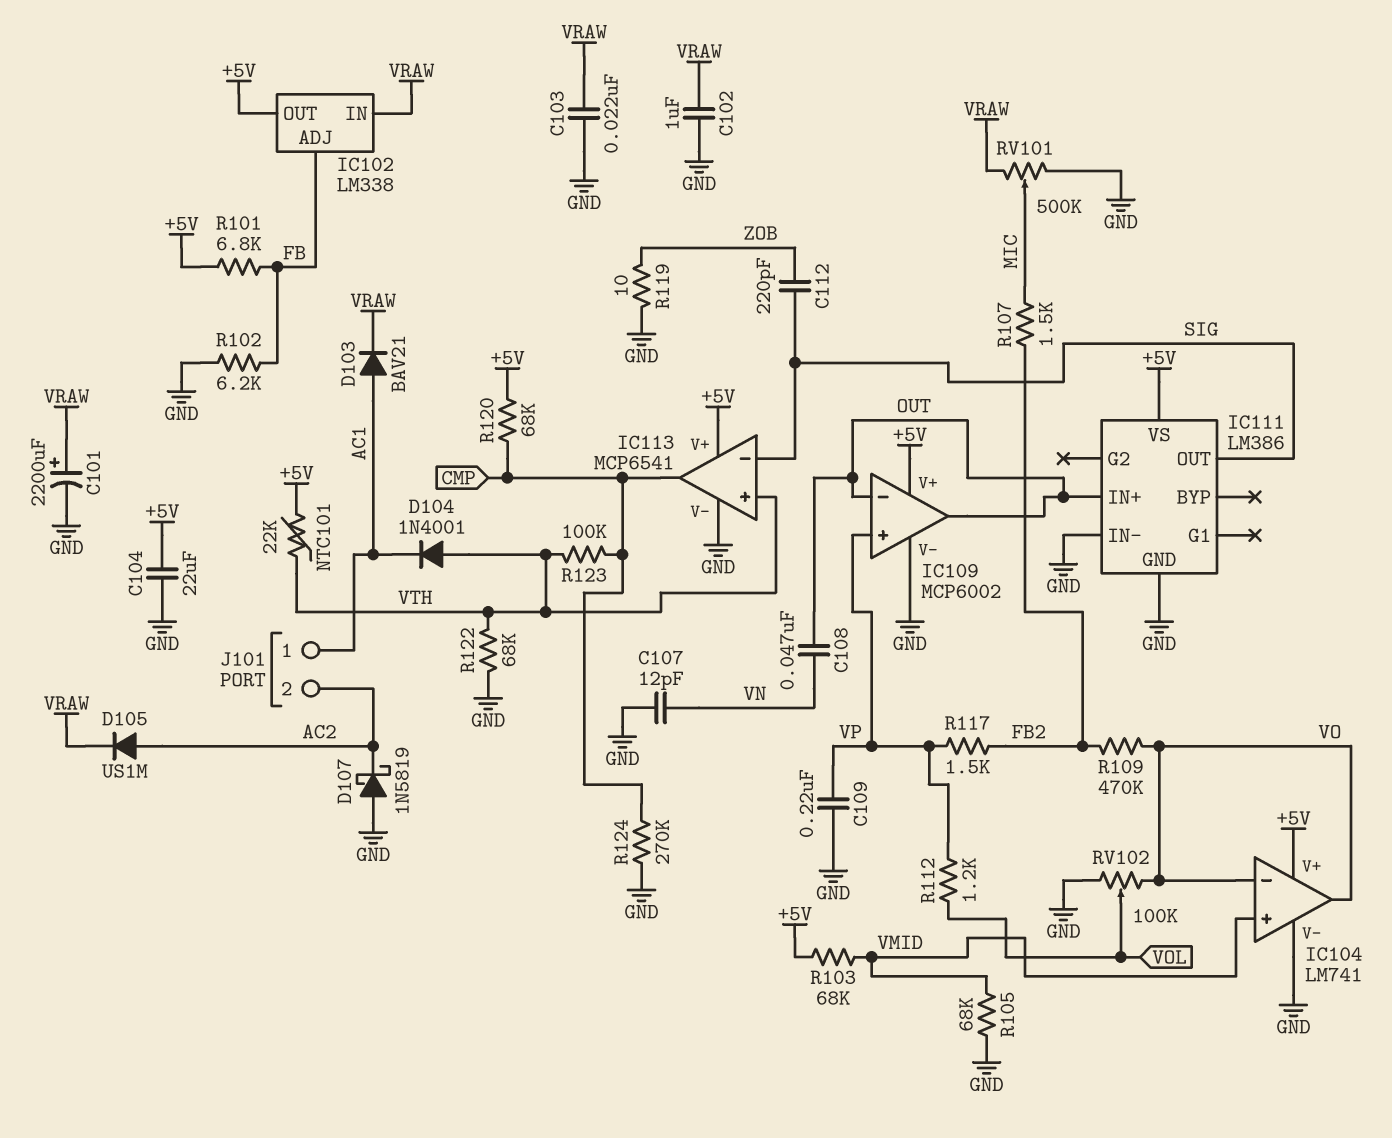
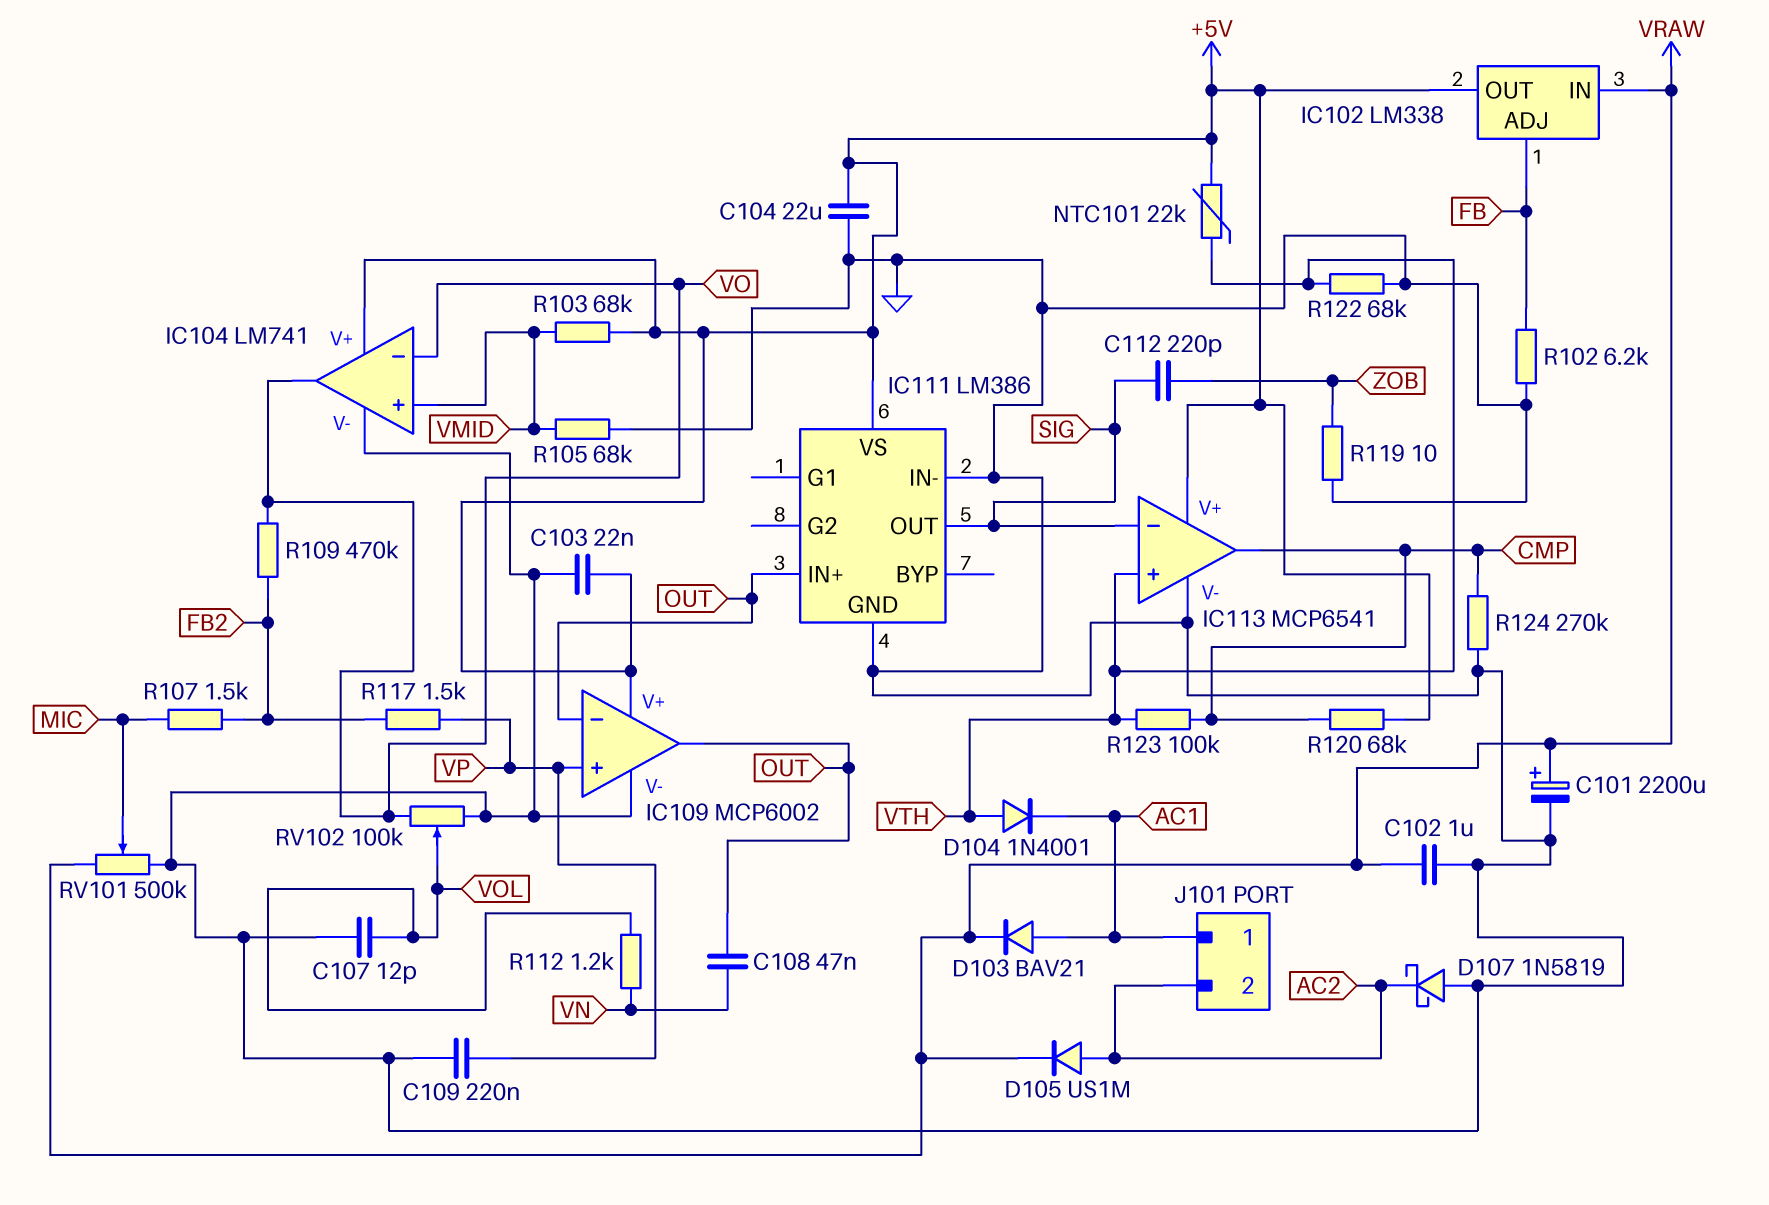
C103: 22nF (GND, VRAW) -> 22nF (+5V, GND)
C107: 12pF (GND, VN) -> 12pF (GND, VOL)
R101: 6.8k (+5V, FB) -> none
R112: 1.2k (VOL, VP) -> 1.2k (VN, VOL)

